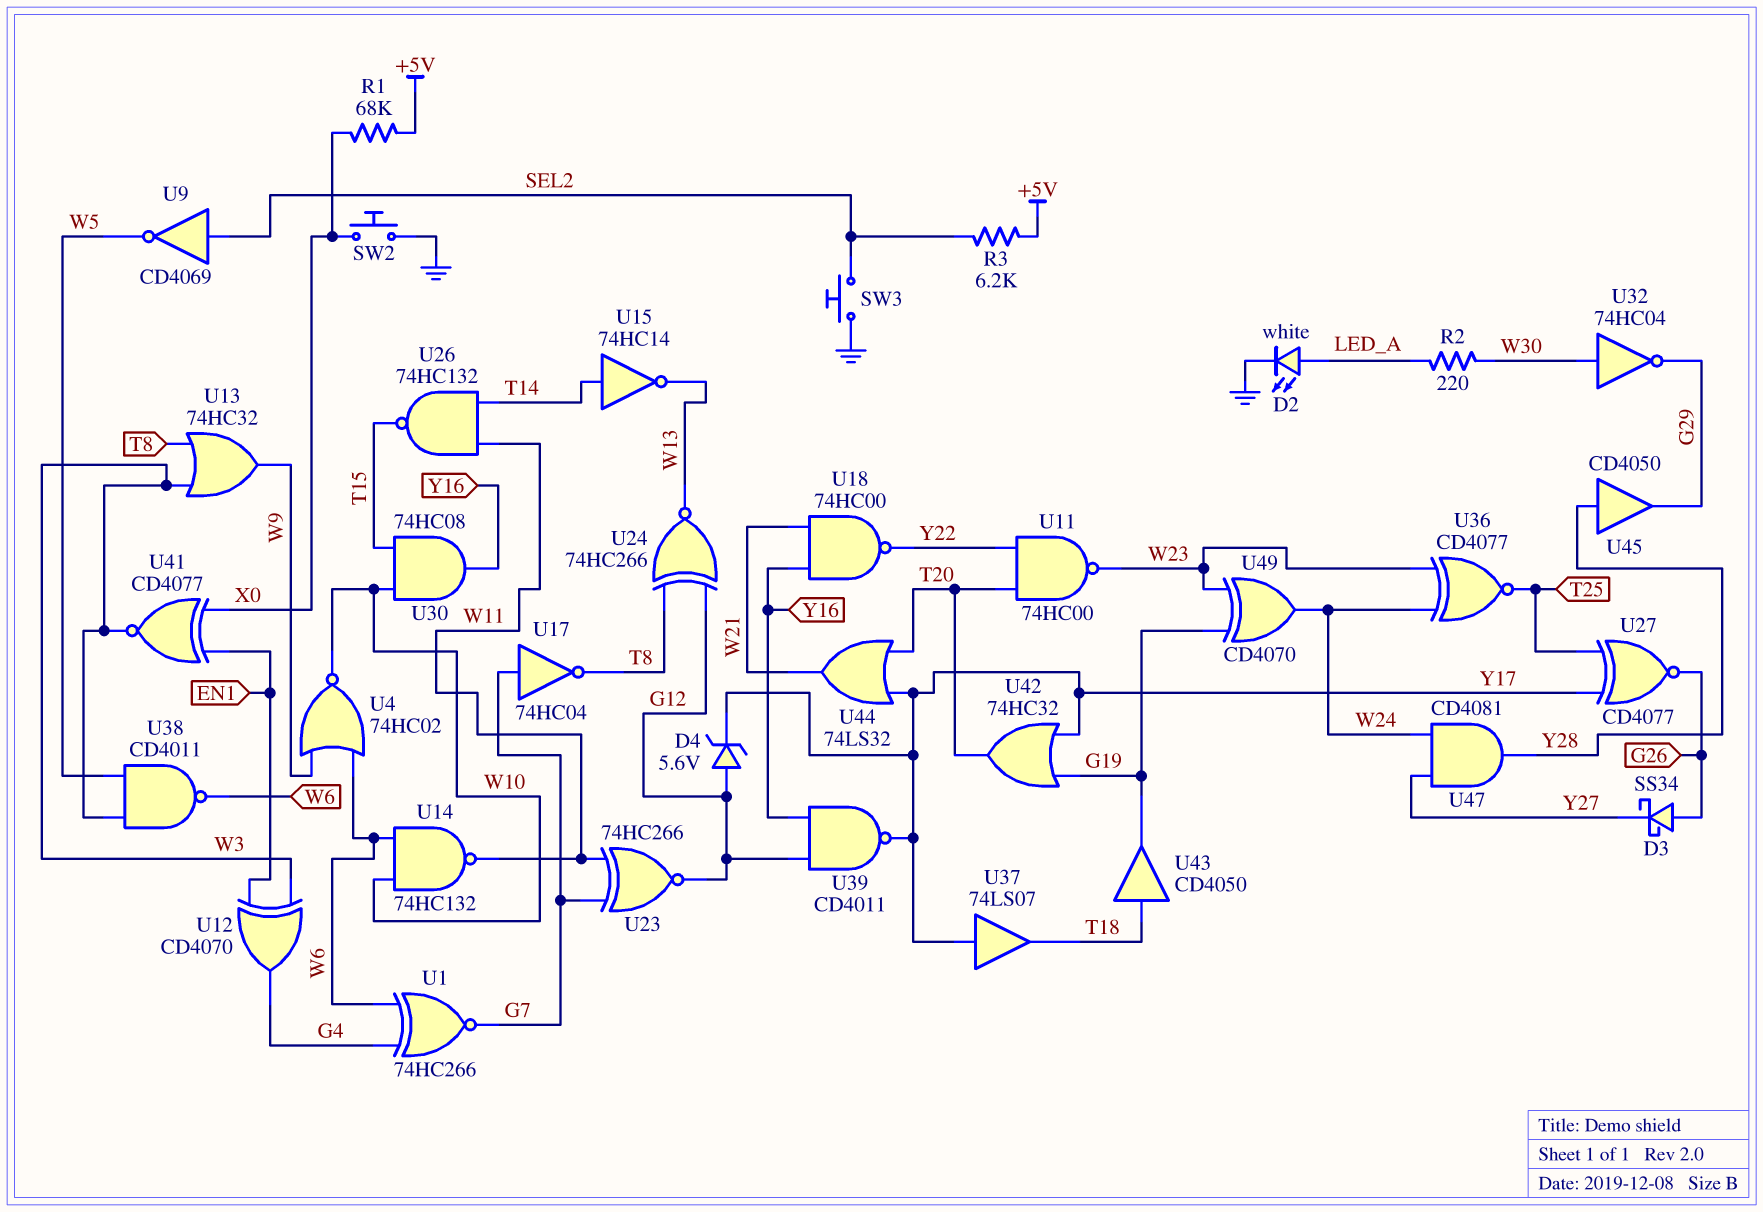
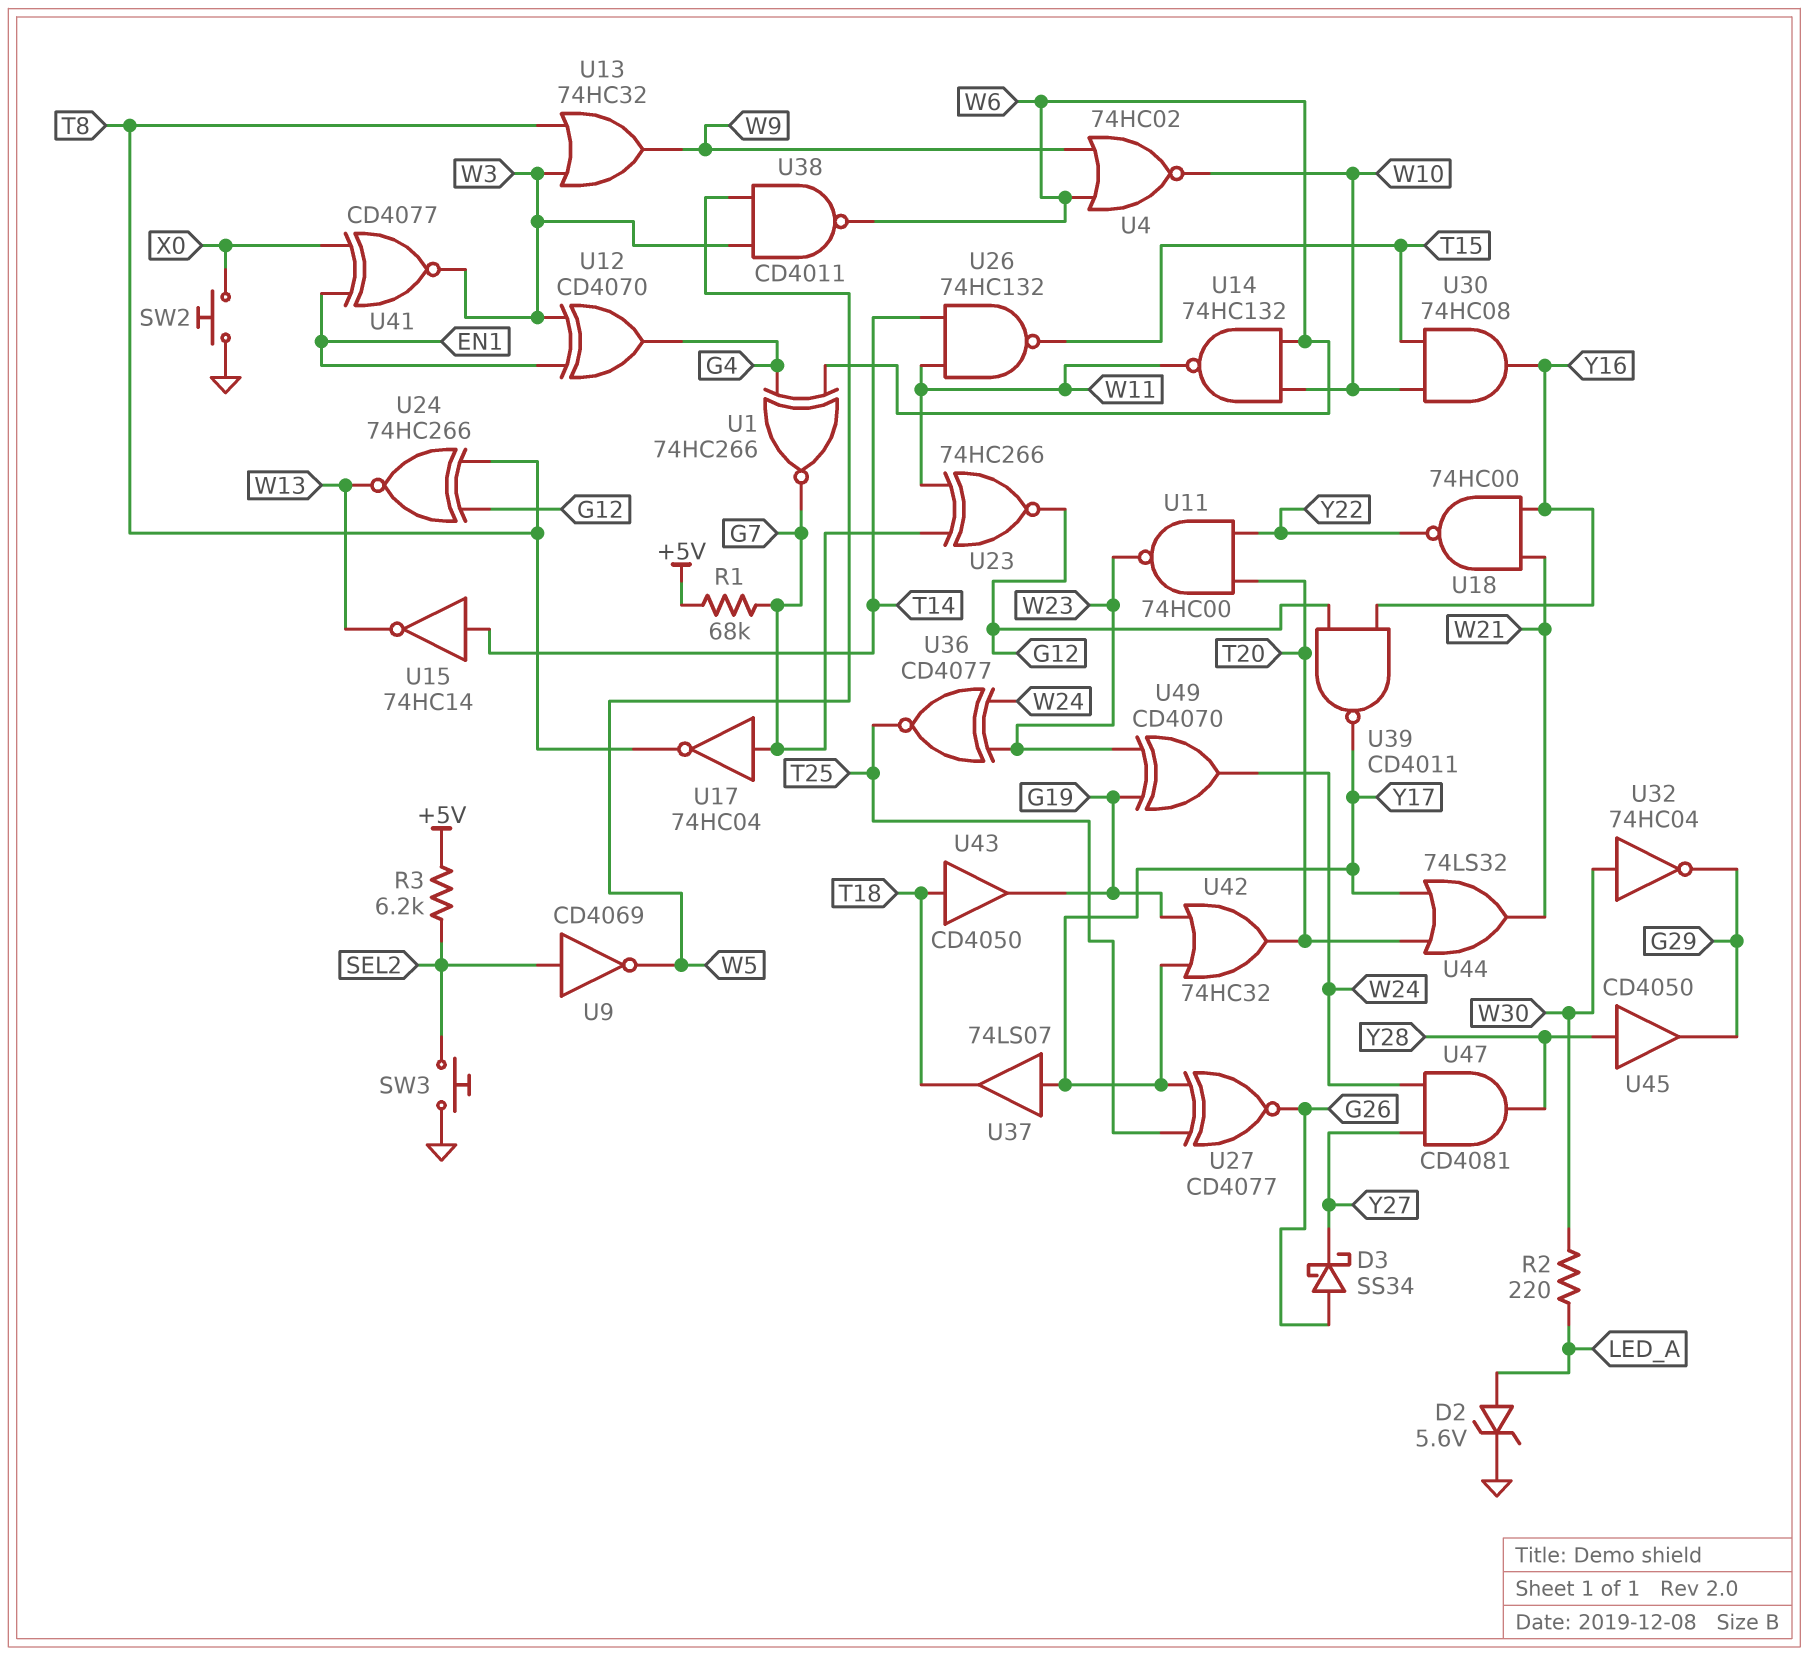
D2: LED white (A LED_A, K GND) -> zener 5.6V (A LED_A, K GND)
D4: zener 5.6V (A G12, K Y17) -> none
R1: 68k (+5V, X0) -> 68k (+5V, G7)

